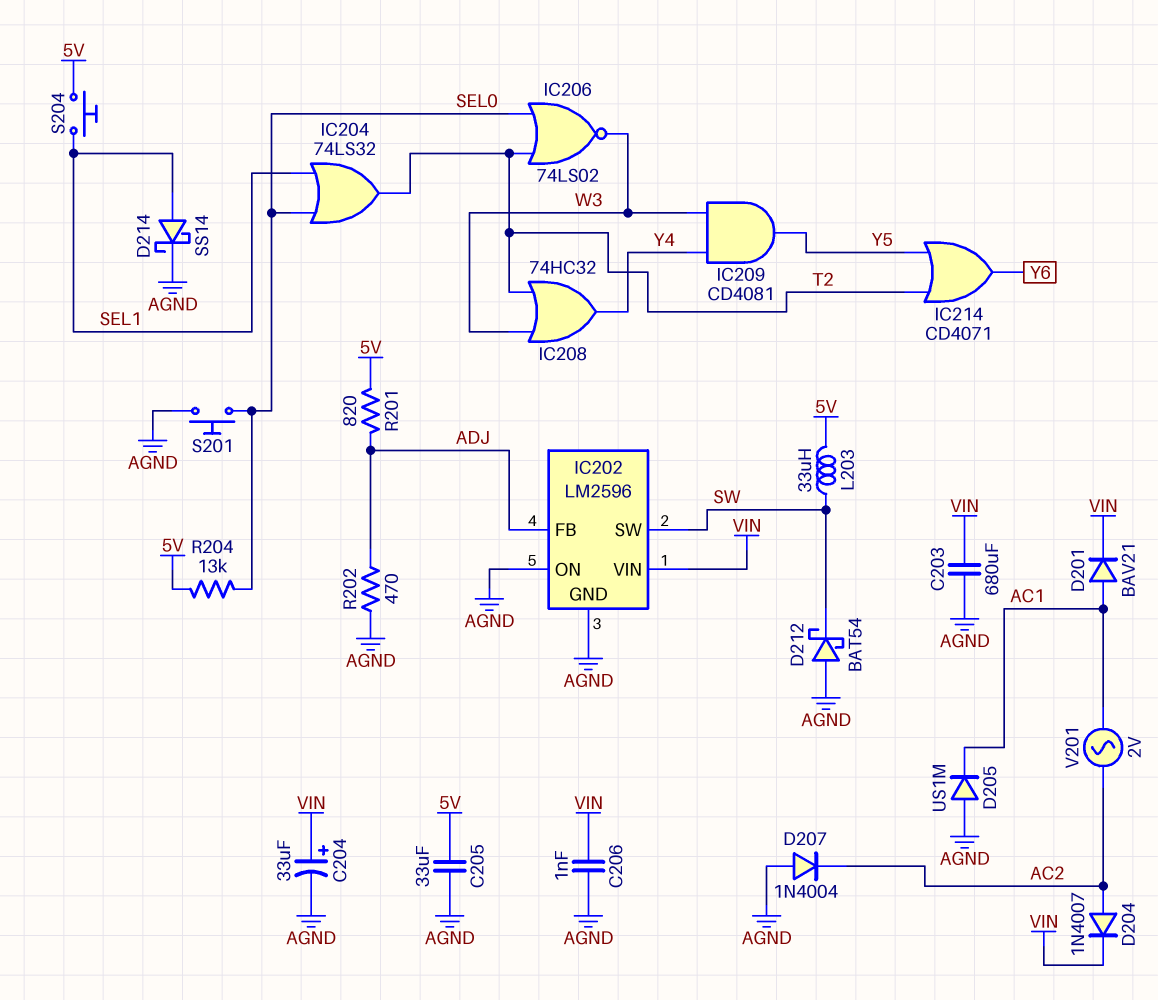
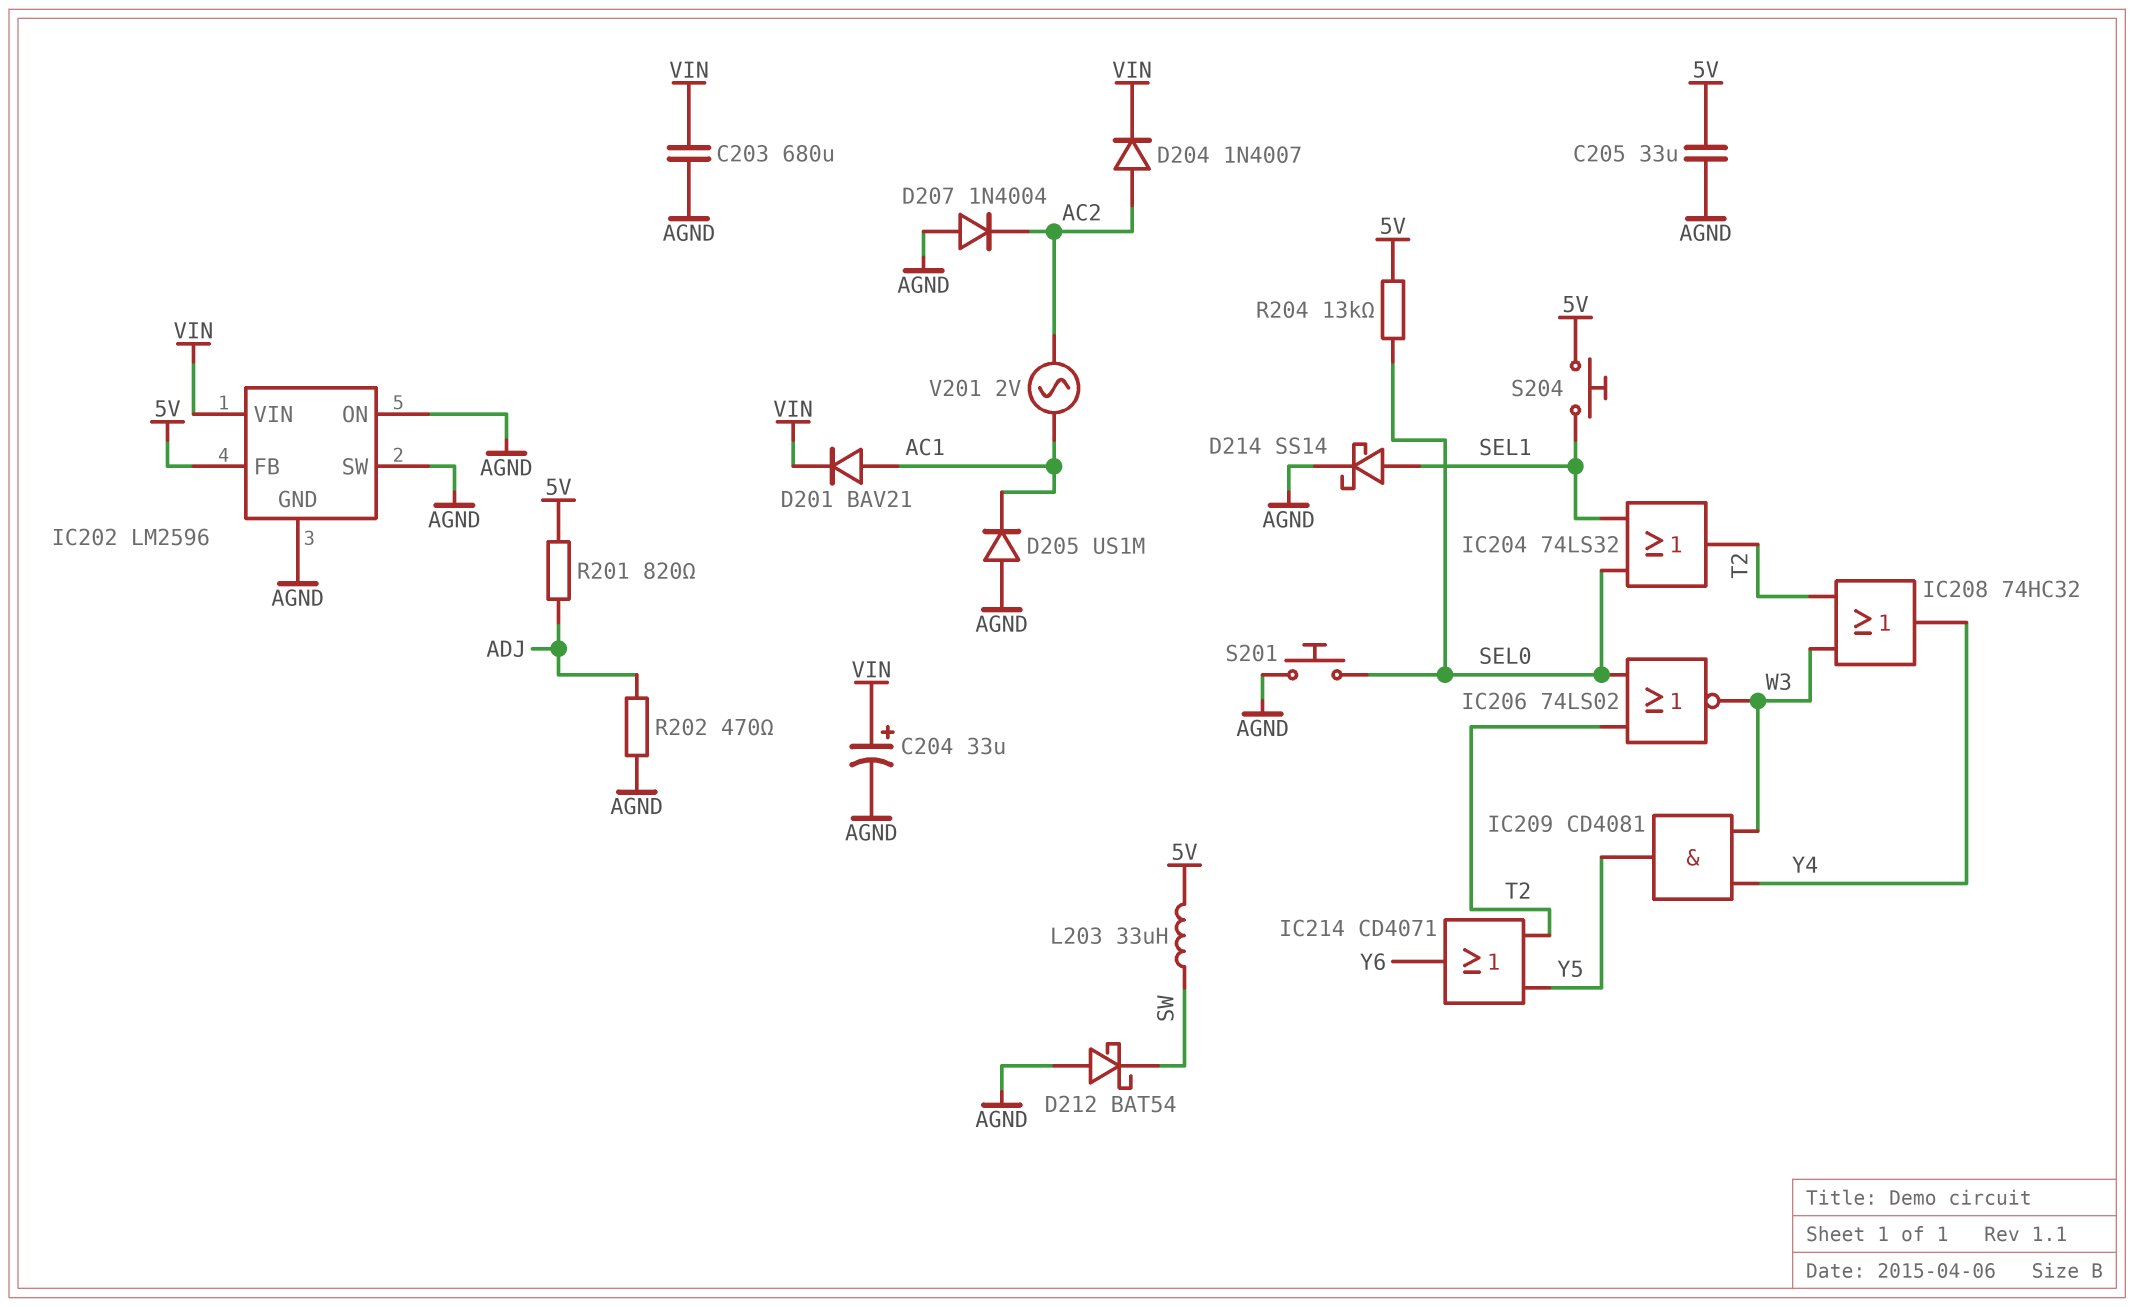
C206: 1nF (AGND, VIN) -> none
IC202 pin FB: ADJ -> 5V
IC202 pin SW: SW -> AGND

